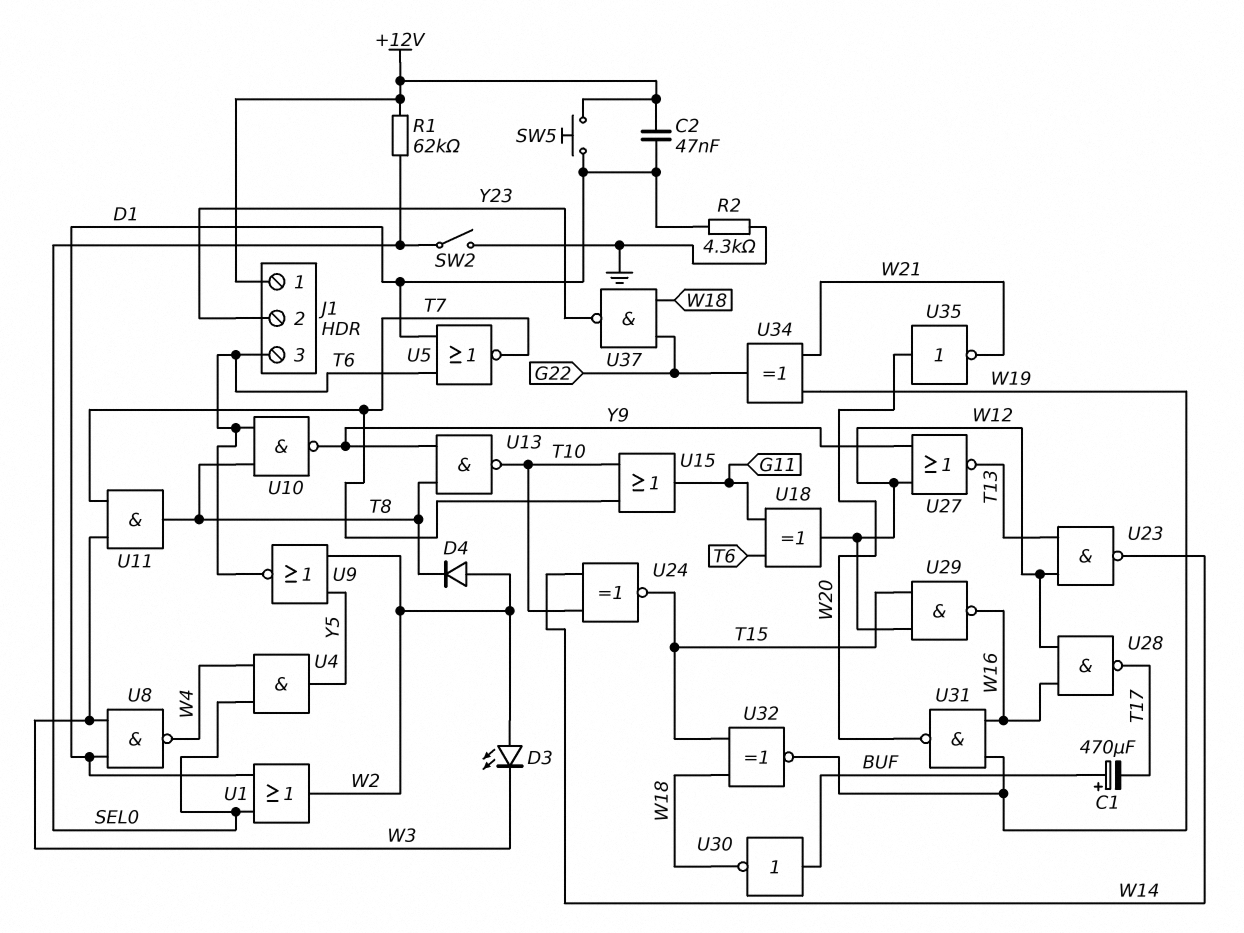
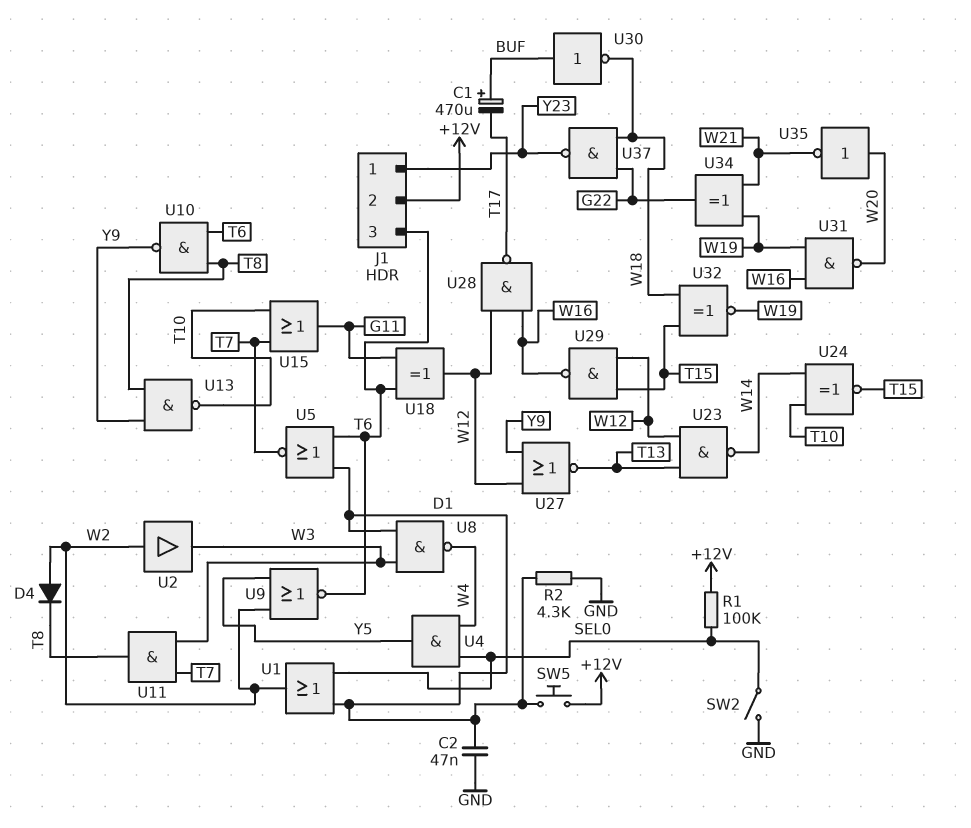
C2: 47nF (+12V, D1) -> 47nF (D1, GND)
D3: LED (A W2, K W3) -> none
J1 pin 1: +12V -> Y23
J1 pin 2: Y23 -> +12V
R1: 62k (+12V, SEL0) -> 100k (+12V, SEL0)
U2: none -> buffer (in W2, out W3)

